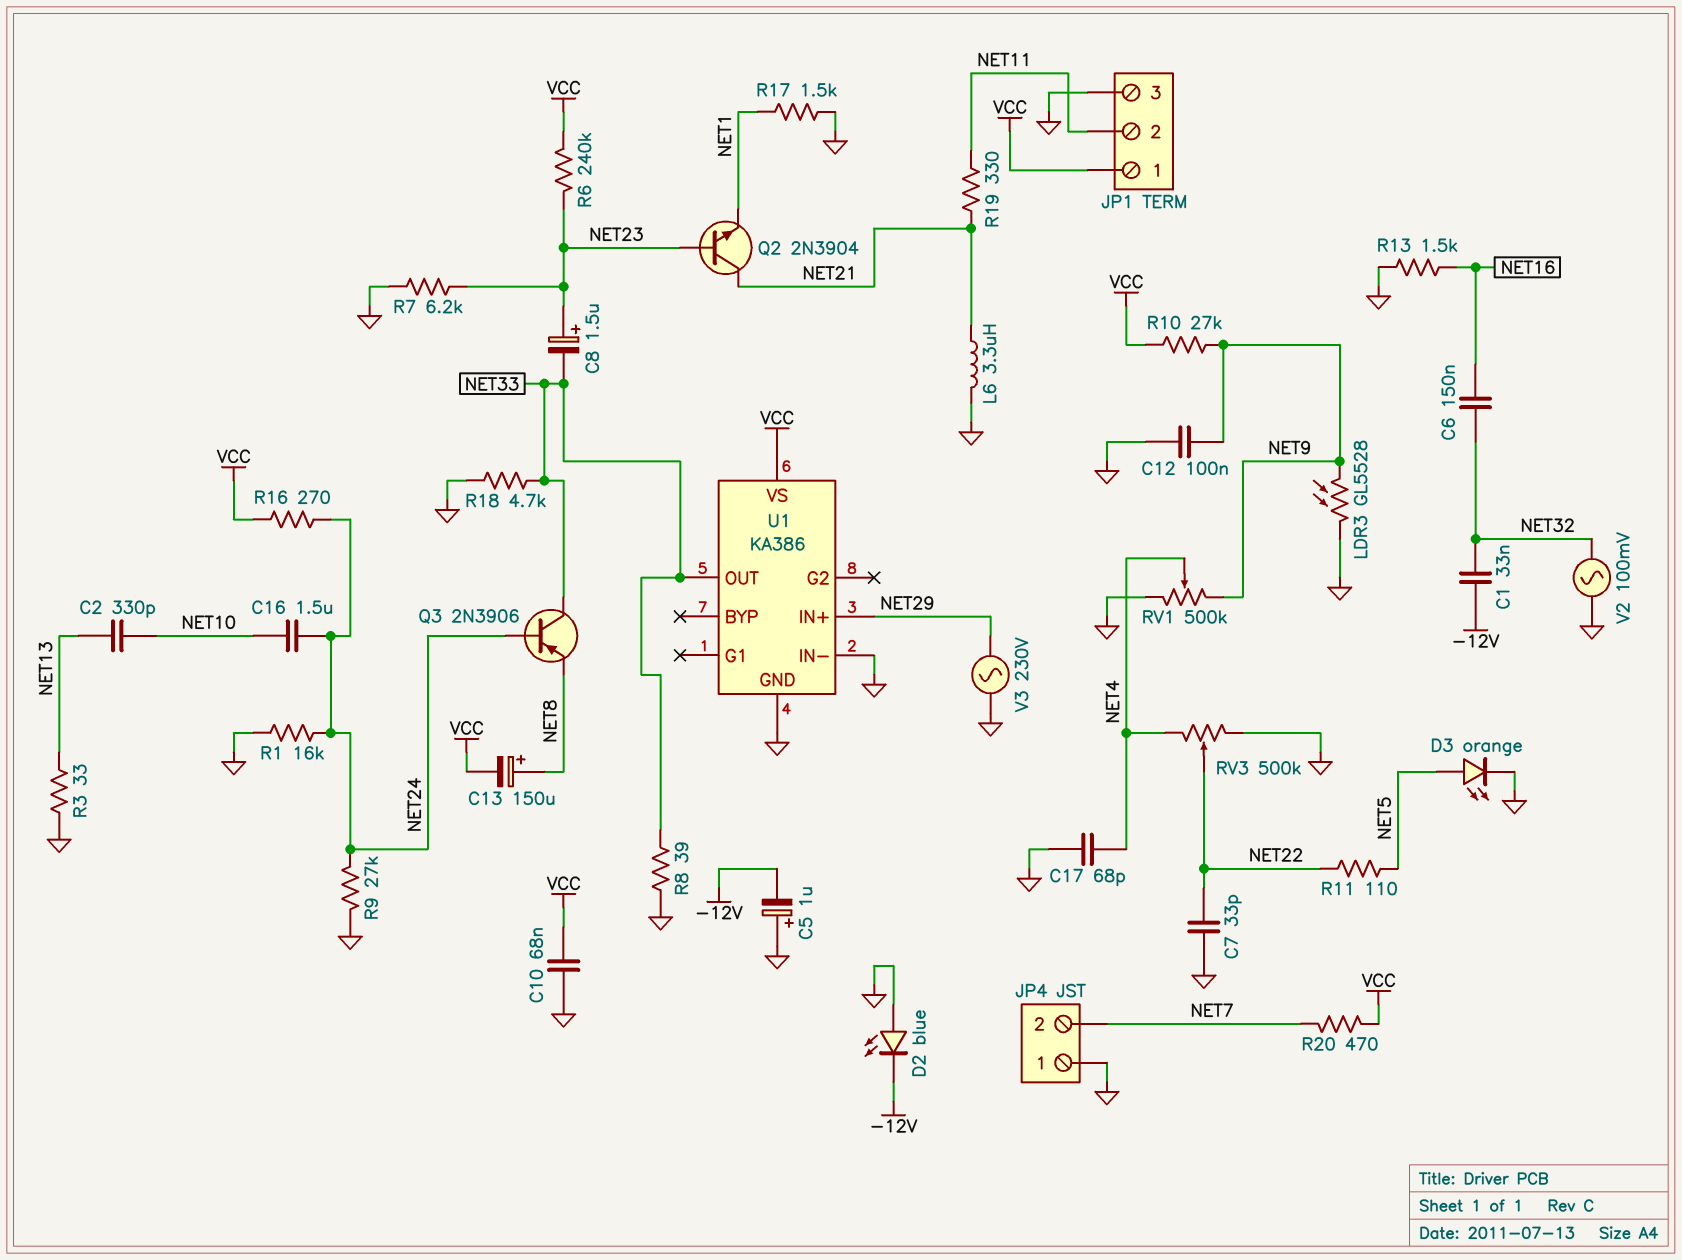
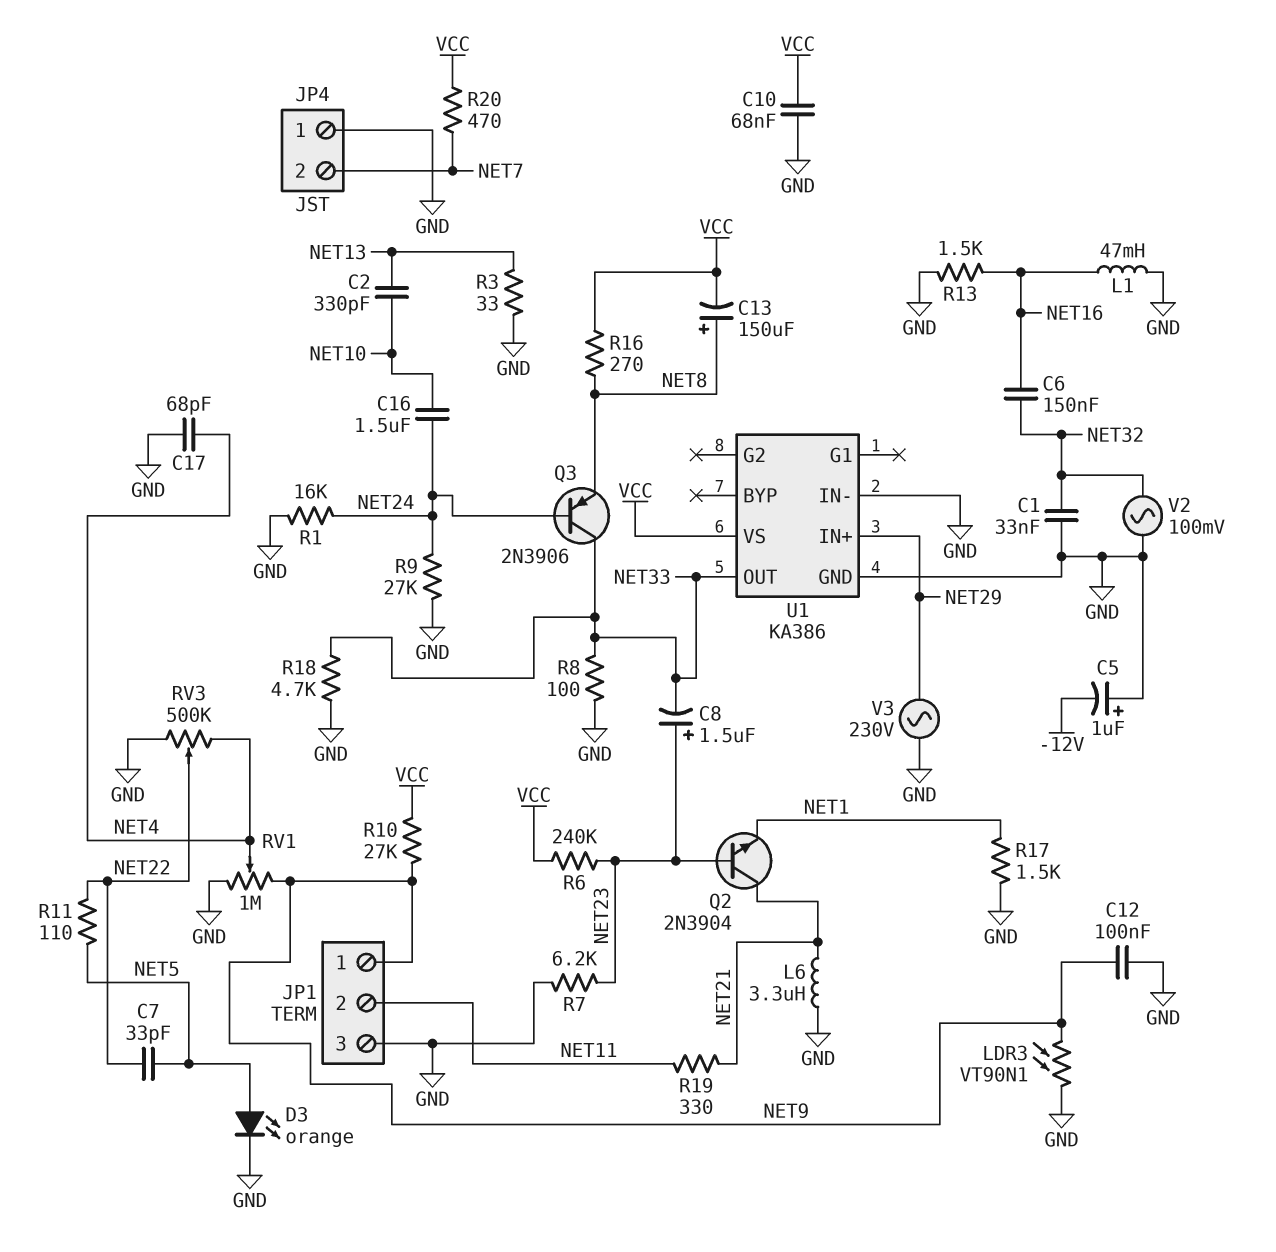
C1: 33nF (-12V, NET32) -> 33nF (GND, NET32)
C7: 33pF (GND, NET22) -> 33pF (NET5, NET22)
D2: LED blue (A GND, K -12V) -> none
JP1 pin 1: VCC -> NET9
L1: none -> 47mH (GND, NET16)
LDR3: GL5528 (GND, NET9) -> VT90N1 (GND, NET9)
R8: 39 (GND, NET33) -> 100 (GND, NET33)
R16: 270 (NET24, VCC) -> 270 (NET8, VCC)
RV1: 500k (GND, NET9, wiper NET4) -> 1M (GND, NET9, wiper NET4)

